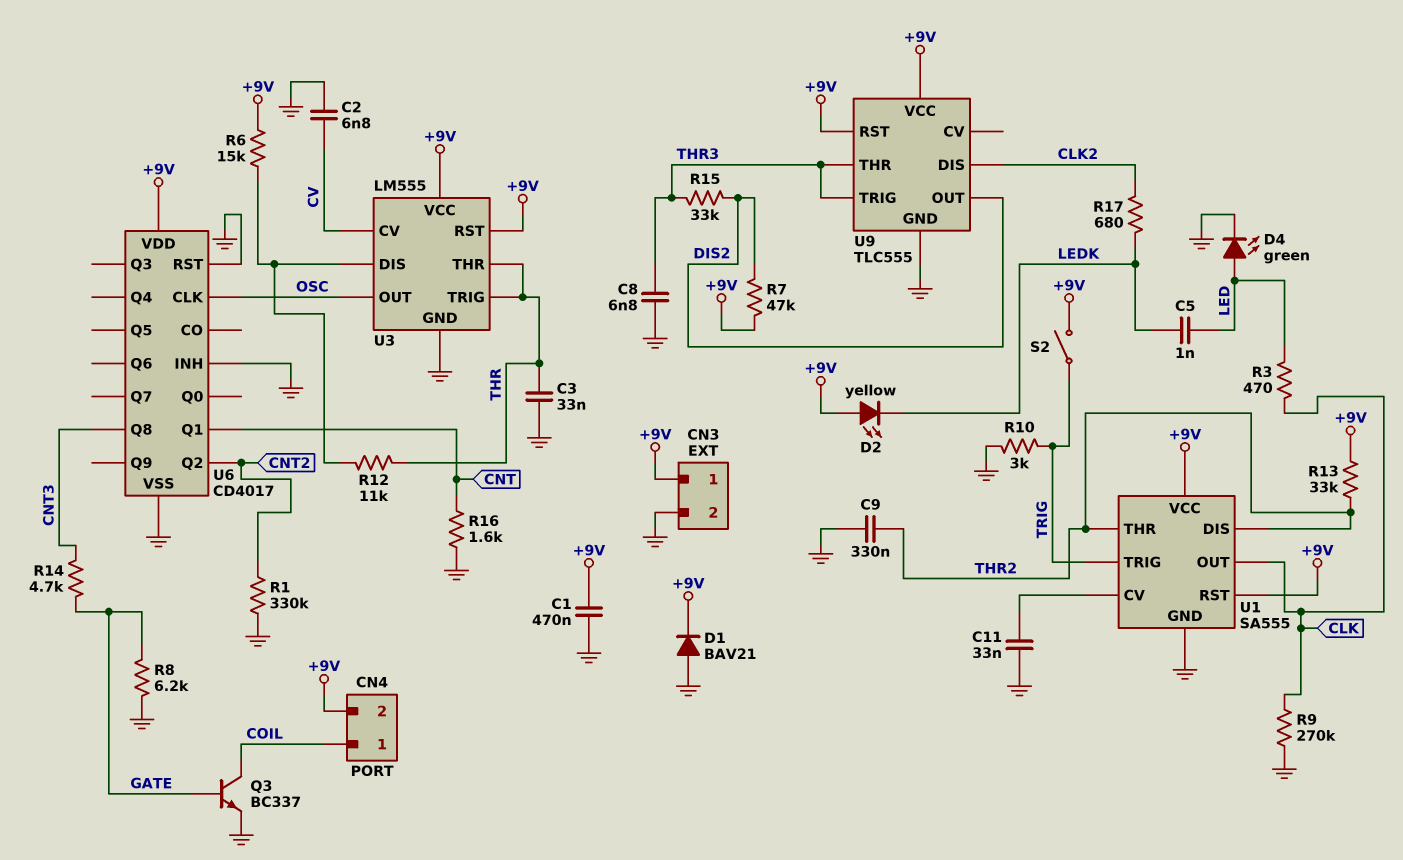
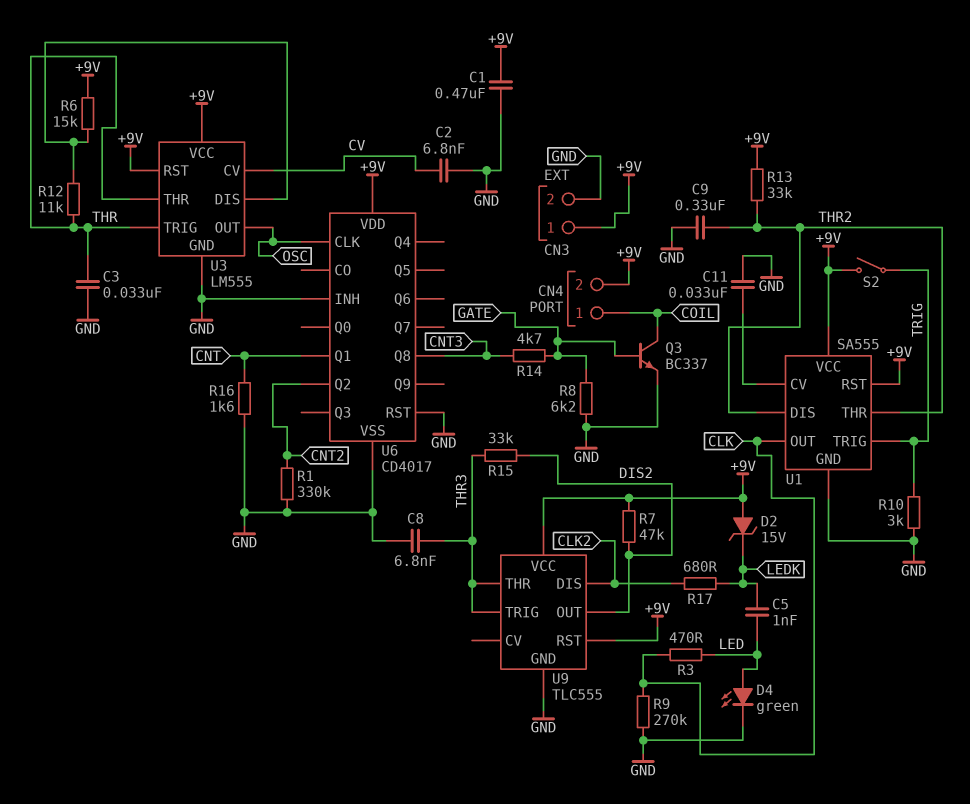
D1: diode BAV21 (A GND, K +9V) -> none
D2: LED yellow (A +9V, K LEDK) -> zener 15V (A +9V, K LEDK)

